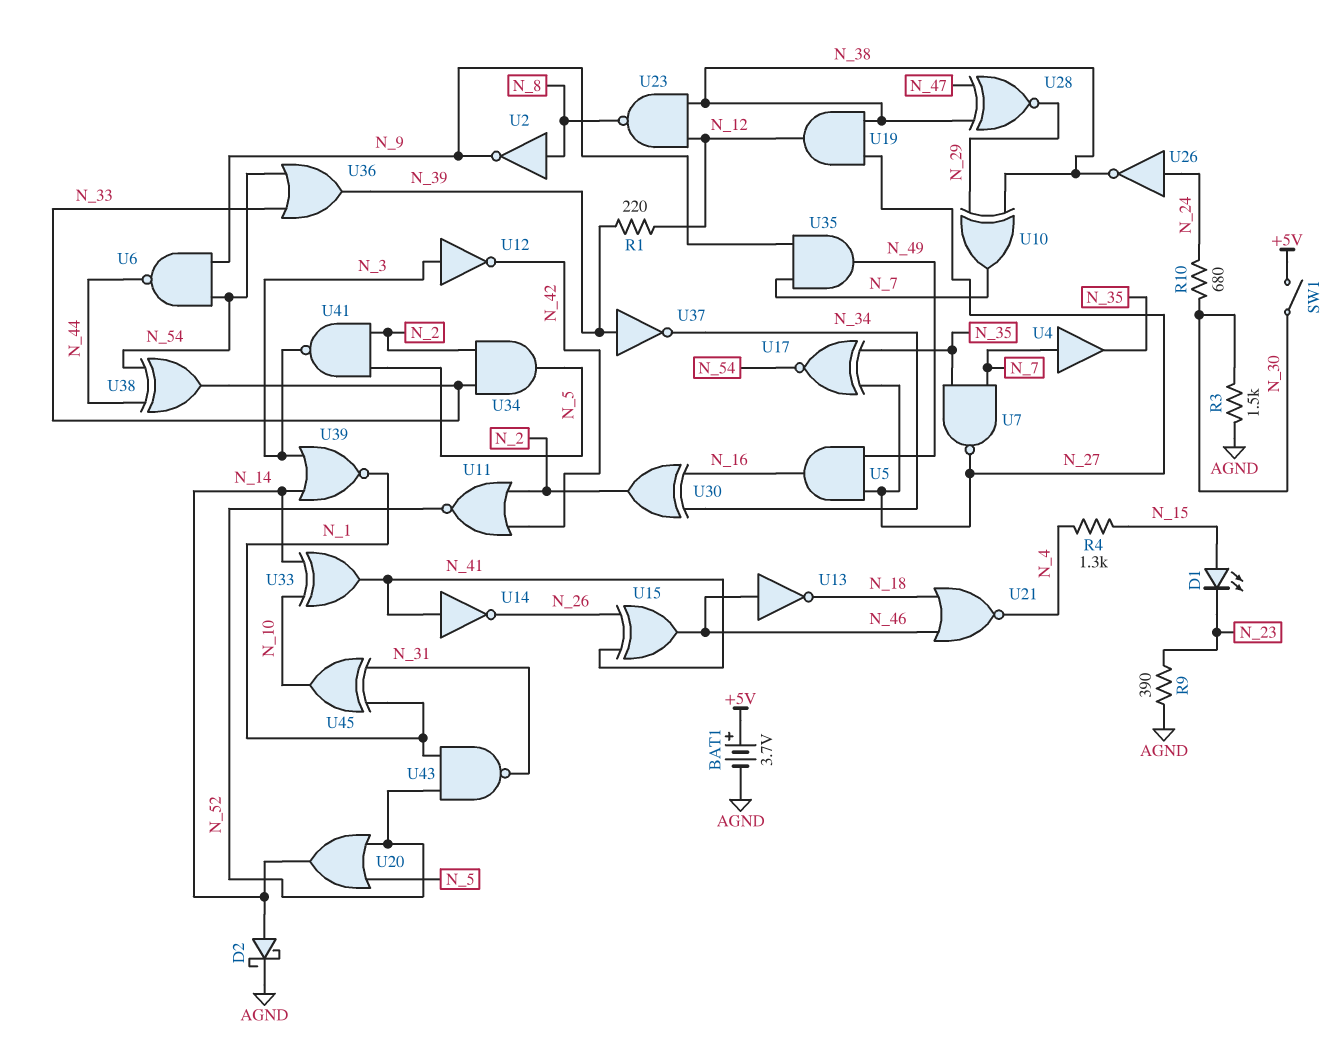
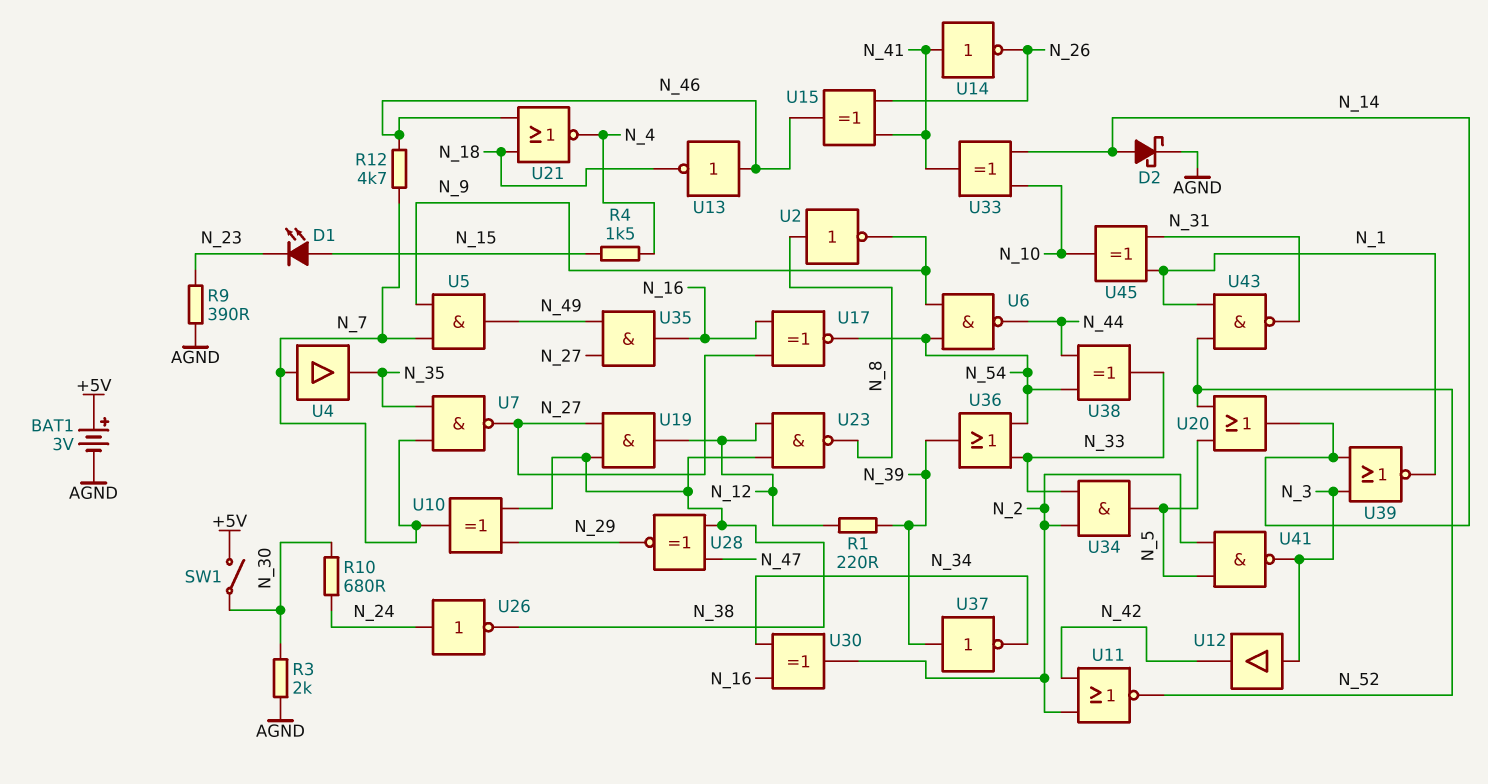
BAT1: 3.7V (plus +5V, minus AGND) -> 3V (plus +5V, minus AGND)
R3: 1.5k (AGND, N_30) -> 2k (AGND, N_30)
R4: 1.3k (N_4, N_15) -> 1.5k (N_4, N_15)
R12: none -> 4.7k (N_7, N_46)
U5: AND (in N_27, in N_49, out N_16) -> AND (in N_7, in N_9, out N_49)
U12: NOT (in N_3, out N_42) -> buffer (in N_3, out N_42)
U17: XNOR (in N_27, in N_35, out N_54) -> XNOR (in N_16, in N_27, out N_54)
U35: AND (in N_7, in N_9, out N_49) -> AND (in N_27, in N_49, out N_16)

